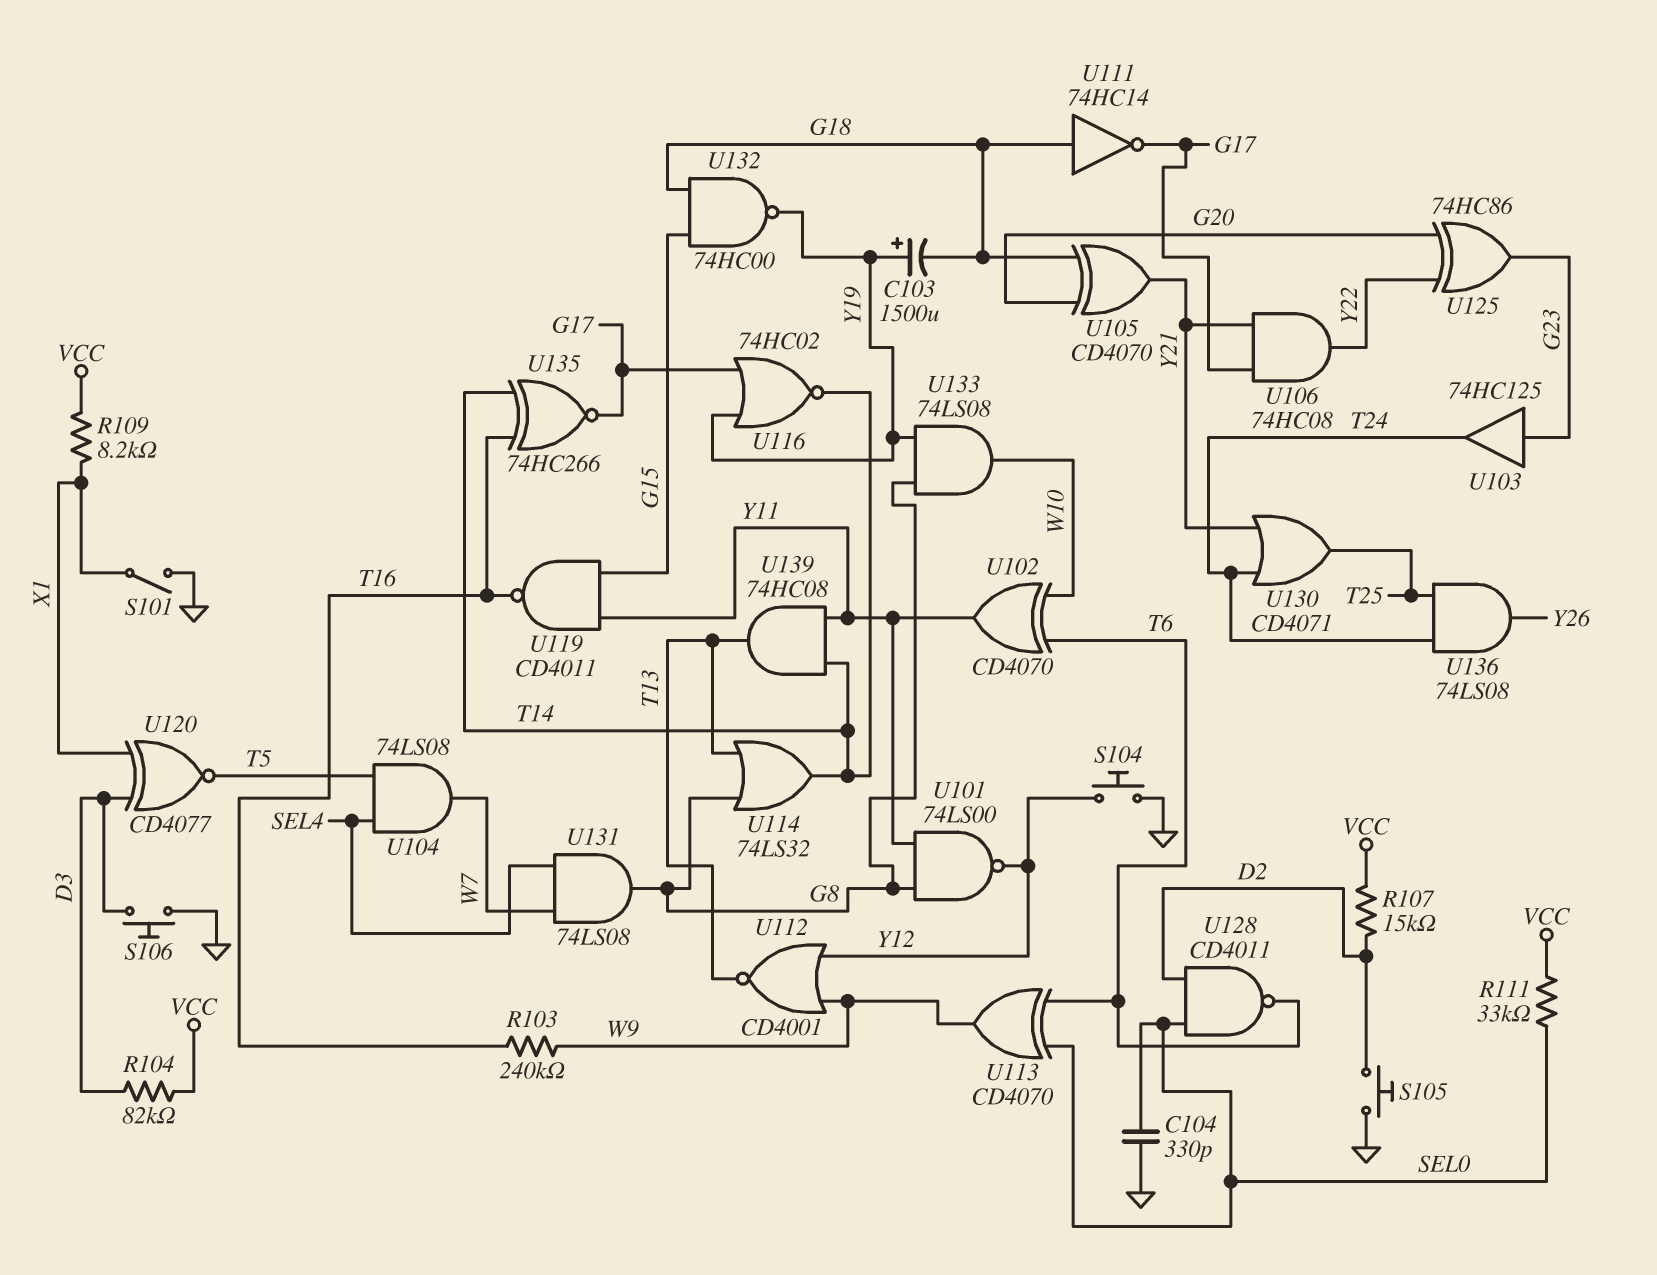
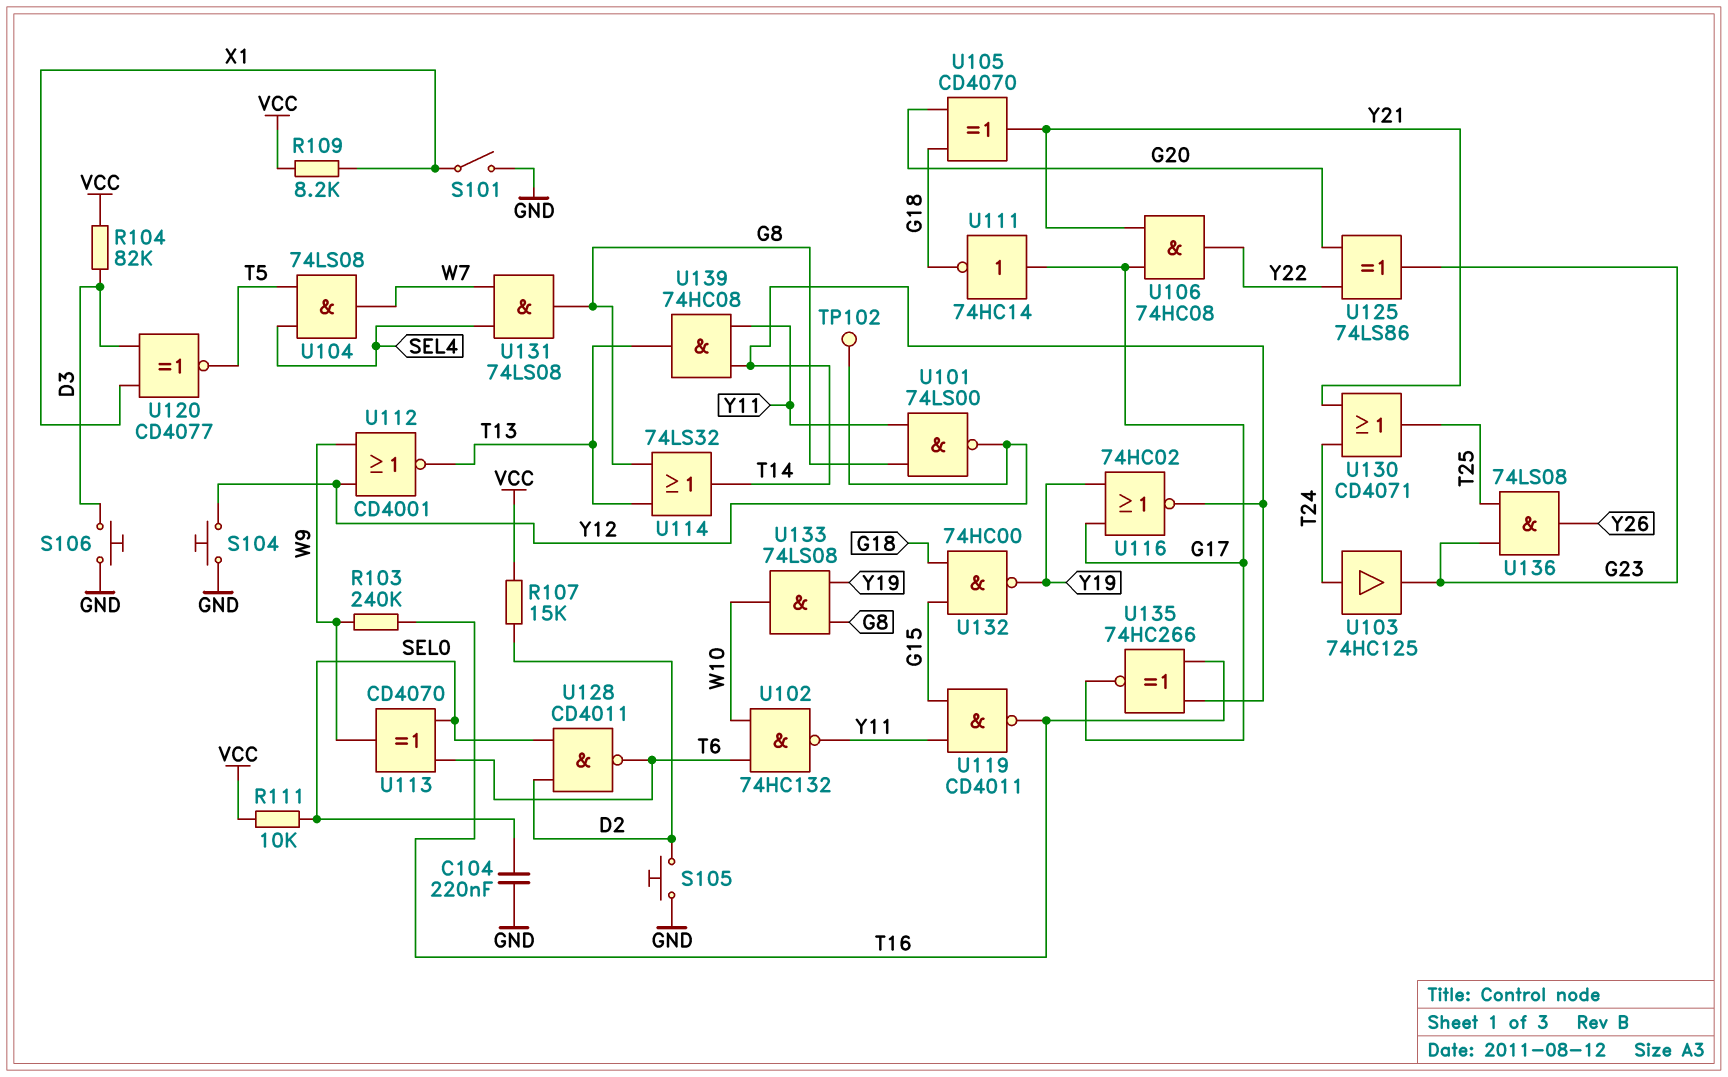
C103: 1500uF (plus Y19, minus G18) -> none
C104: 330pF (GND, SEL0) -> 220nF (GND, SEL0)
R111: 33k (SEL0, VCC) -> 10k (SEL0, VCC)
TP102: none -> test point (Y12)
U102: XOR CD4070 (in T6, in W10, out Y11) -> NAND 74HC132 (in T6, in W10, out Y11)
U103: buffer 74HC125 (in G23, out T24) -> buffer 74HC125 (in T24, out G23)
U111: NOT 74HC14 (in G18, out G17) -> NOT 74HC14 (in G17, out G18)
U125: XOR 74HC86 (in G20, in Y22, out G23) -> XOR 74LS86 (in G20, in Y22, out G23)
U136: AND 74LS08 (in T24, in T25, out Y26) -> AND 74LS08 (in G23, in T25, out Y26)

